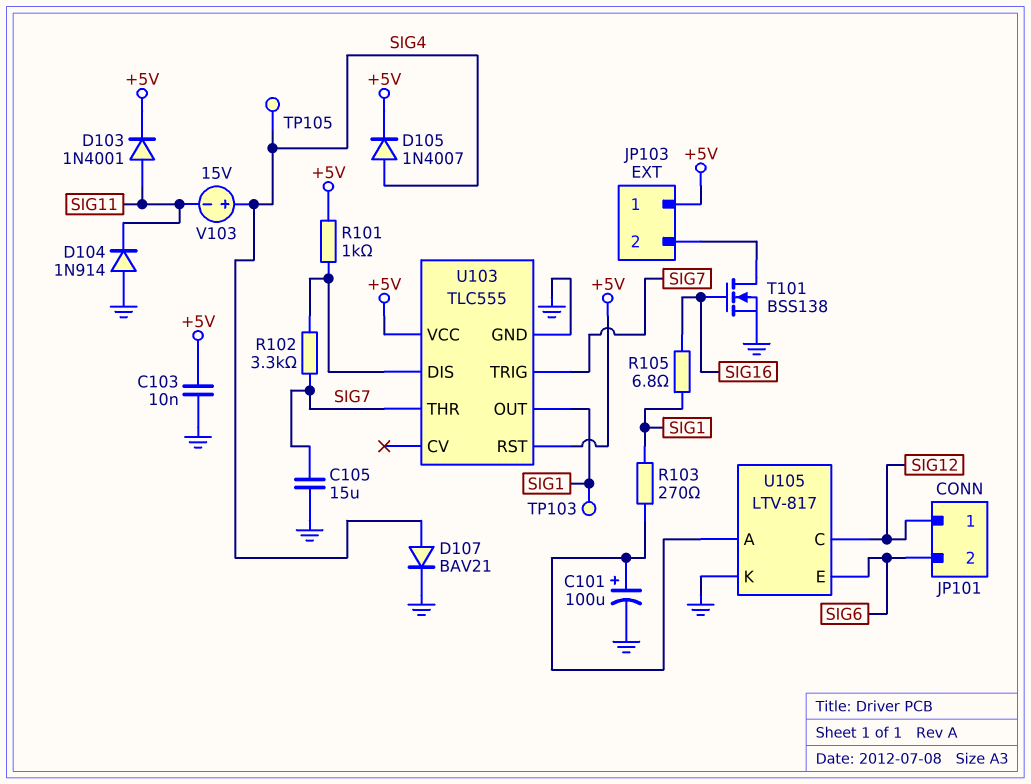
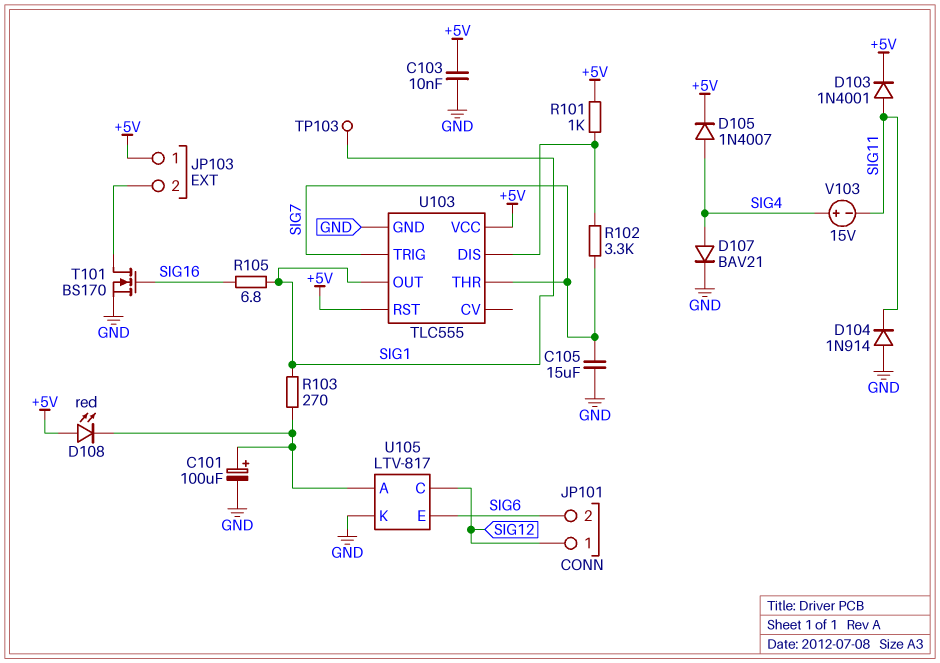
D108: none -> LED red (A +5V, K U105/A)
T101: NMOS BSS138 (G SIG16, D JP103/2, S GND) -> NMOS BS170 (G SIG16, D JP103/2, S GND)
TP105: test point (SIG4) -> none

